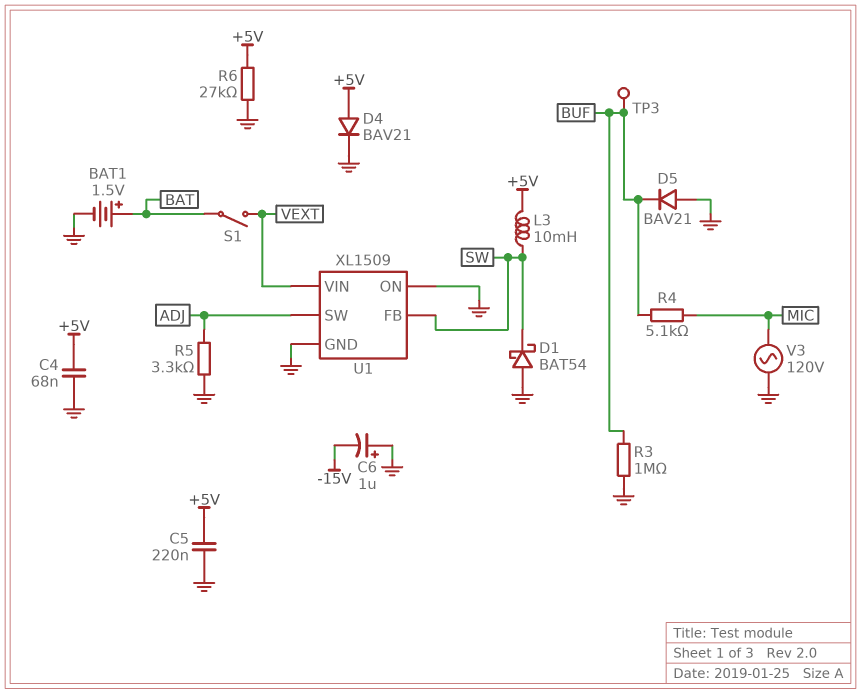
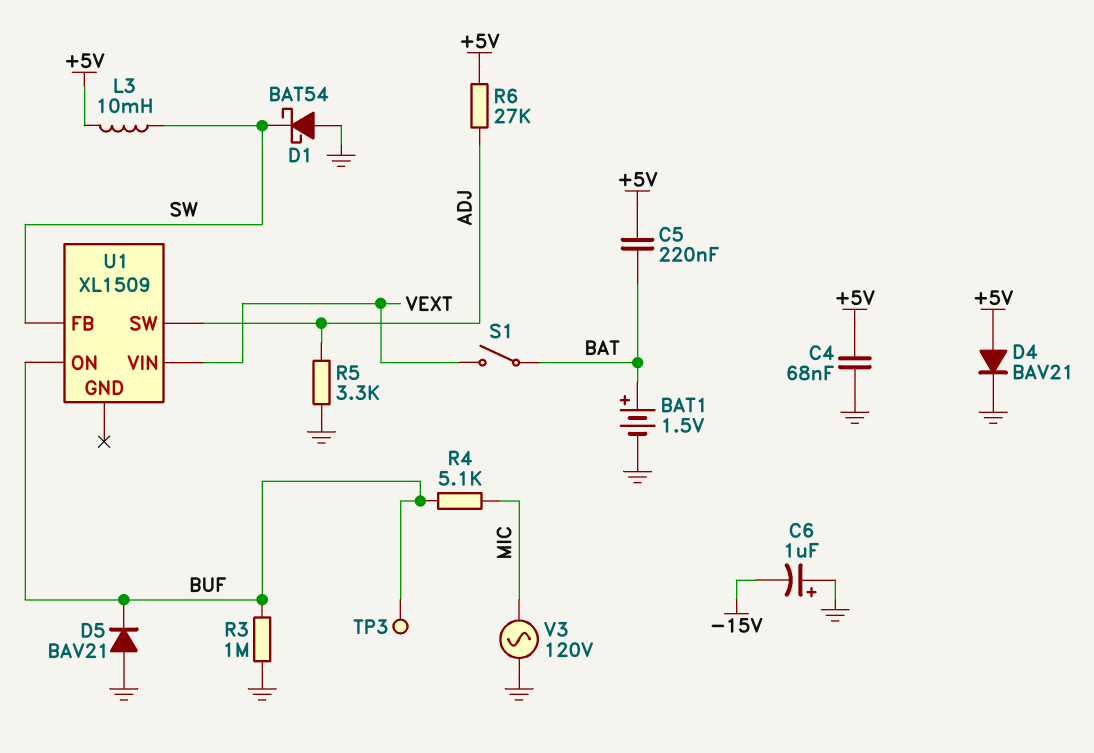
C5: 220nF (+5V, GND) -> 220nF (+5V, BAT)
R6: 27k (+5V, GND) -> 27k (+5V, ADJ)
U1 pin GND: GND -> none
U1 pin ON: GND -> BUF

